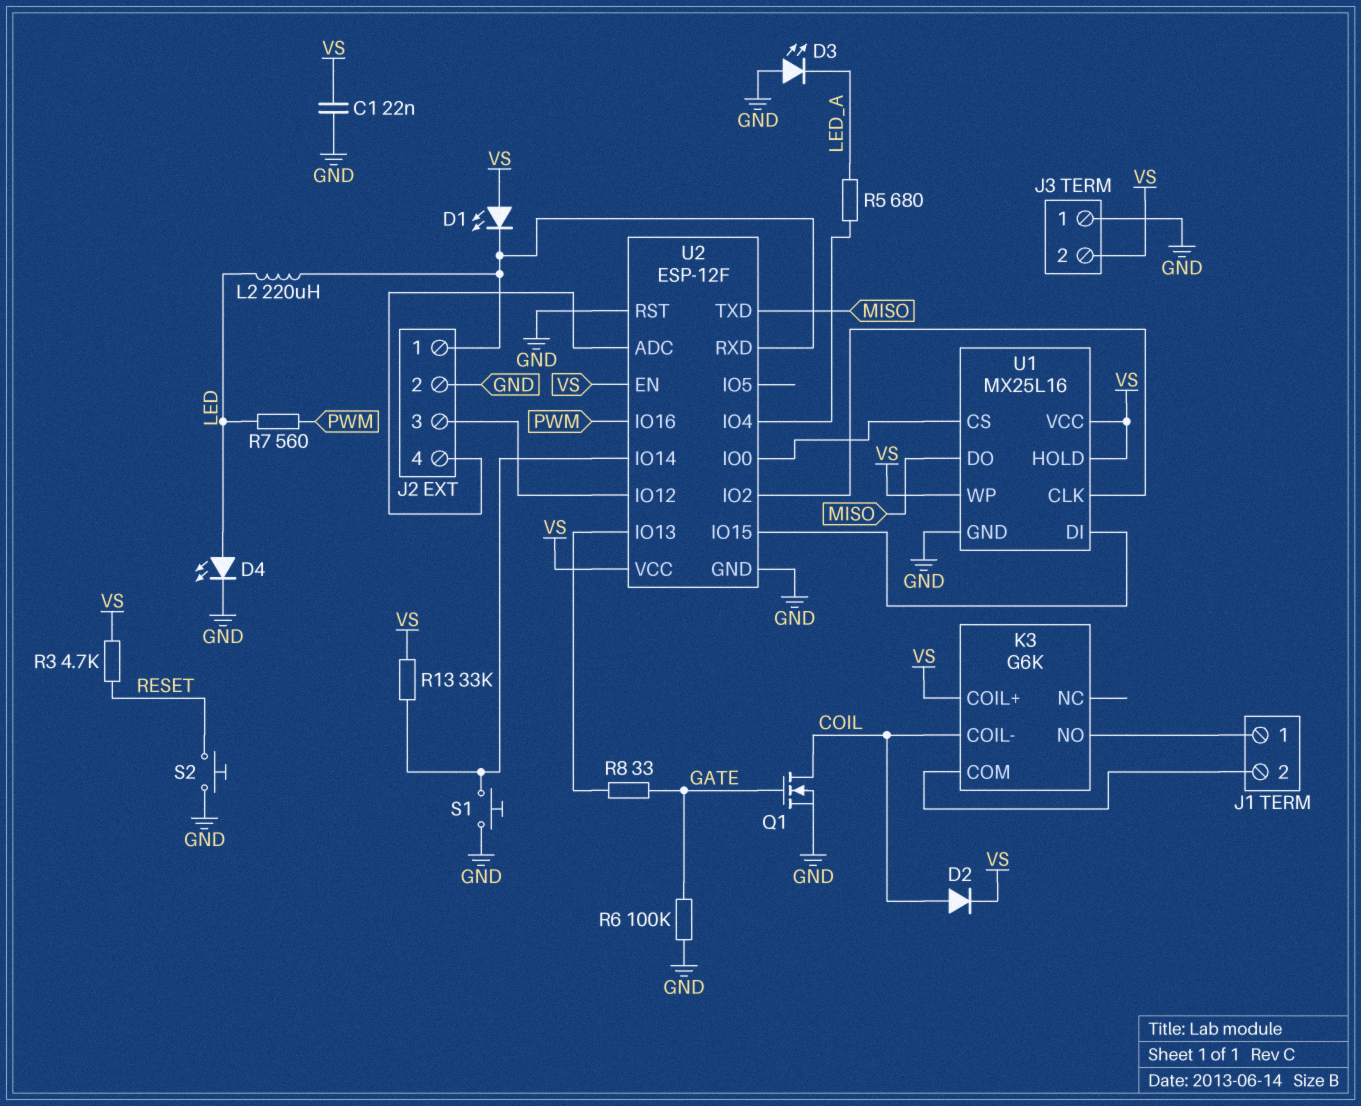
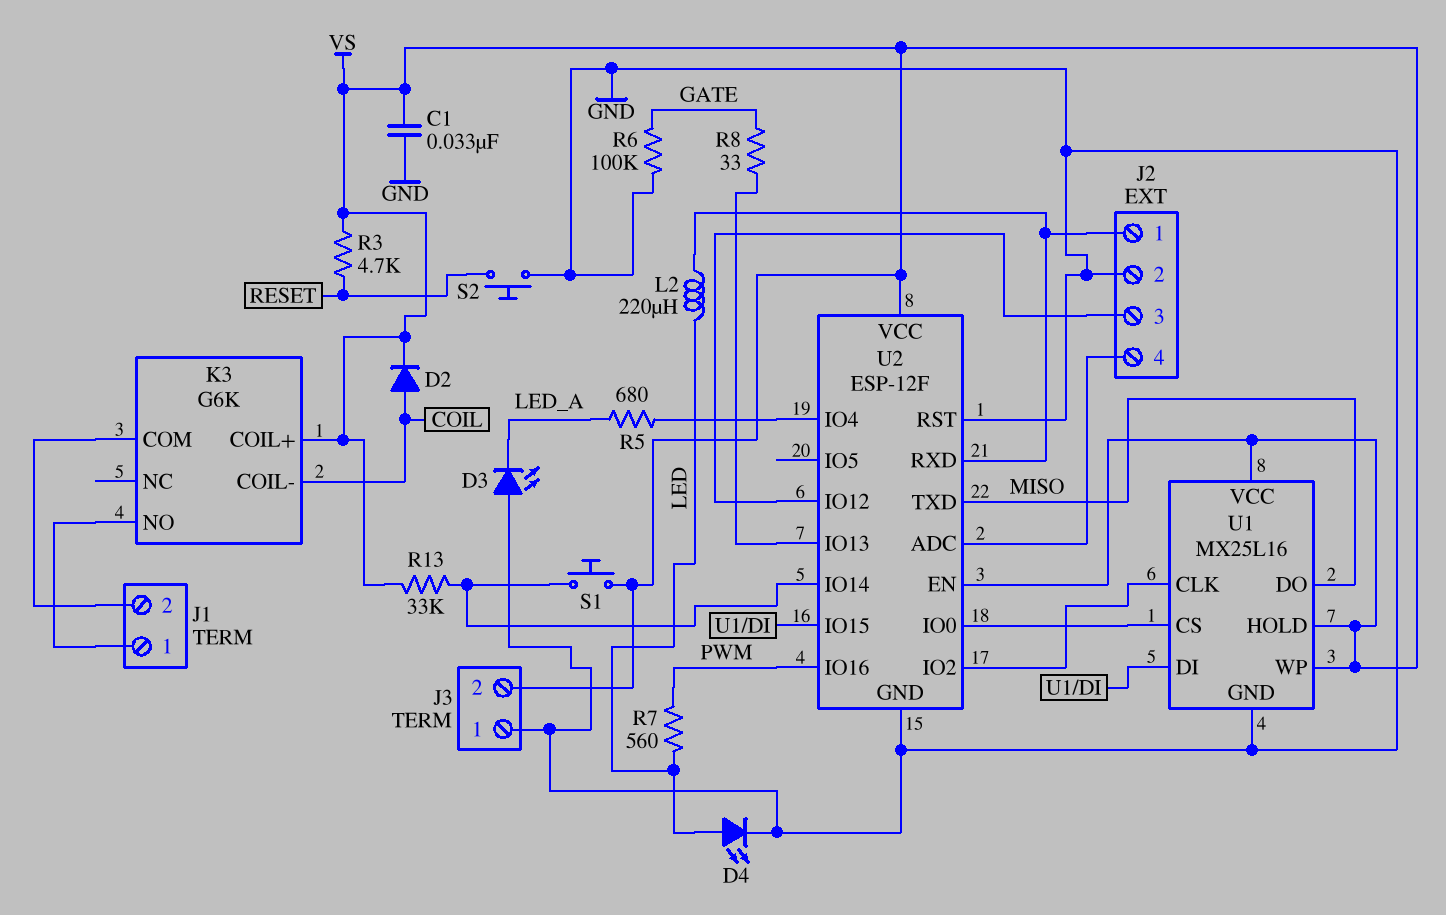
C1: 22nF (GND, VS) -> 33nF (GND, VS)
D1: LED (A VS, K J2/1) -> none
Q1: NMOS (G GATE, D COIL, S GND) -> none
S1: button (GND, U2/IO14) -> button (U2/IO14, VS)

